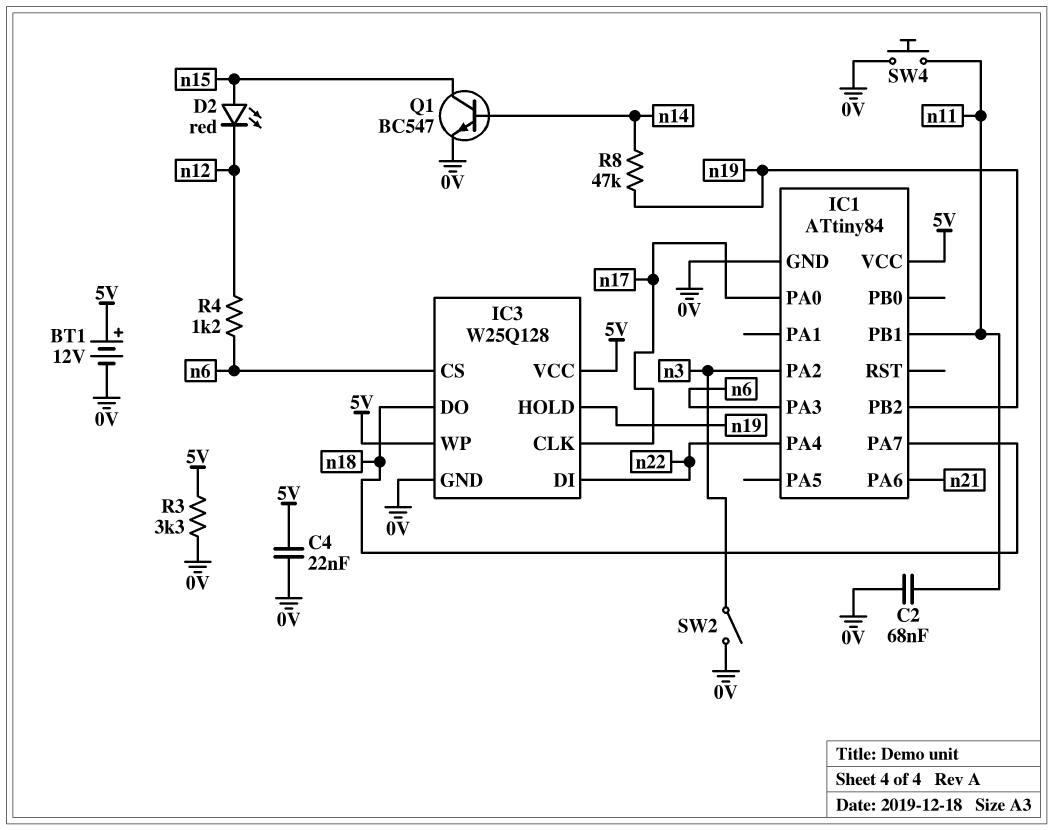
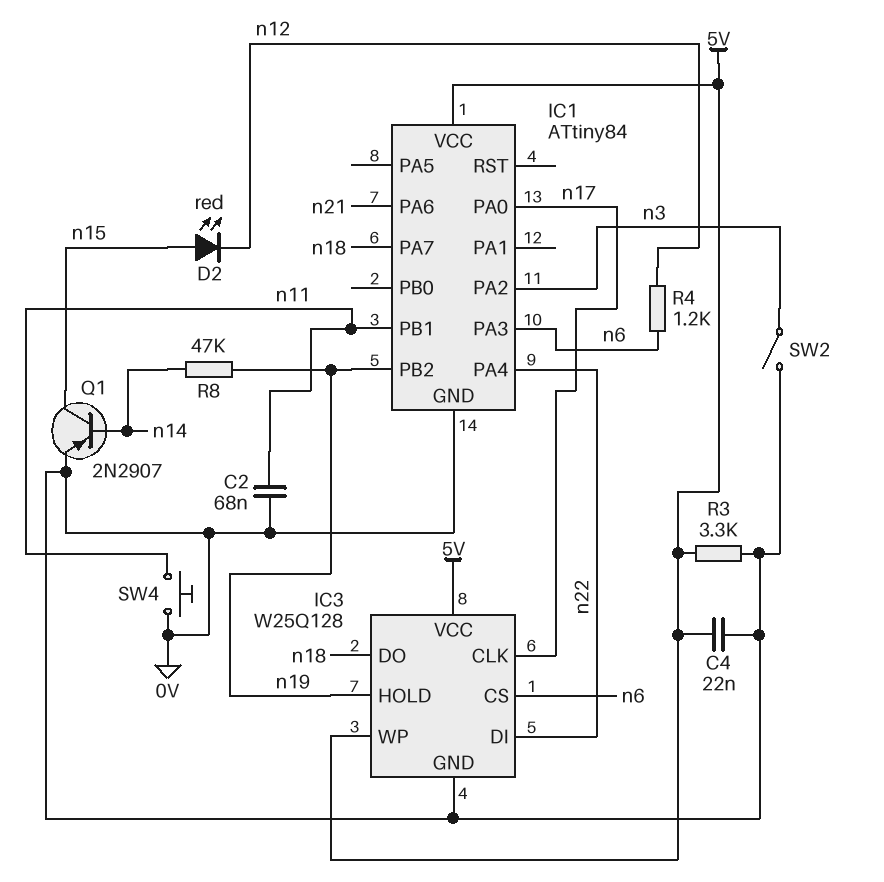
BT1: 12V (plus 5V, minus 0V) -> none
Q1: NPN BC547 (B n14, C n15, E 0V) -> PNP 2N2907 (B n14, C n15, E 0V)

